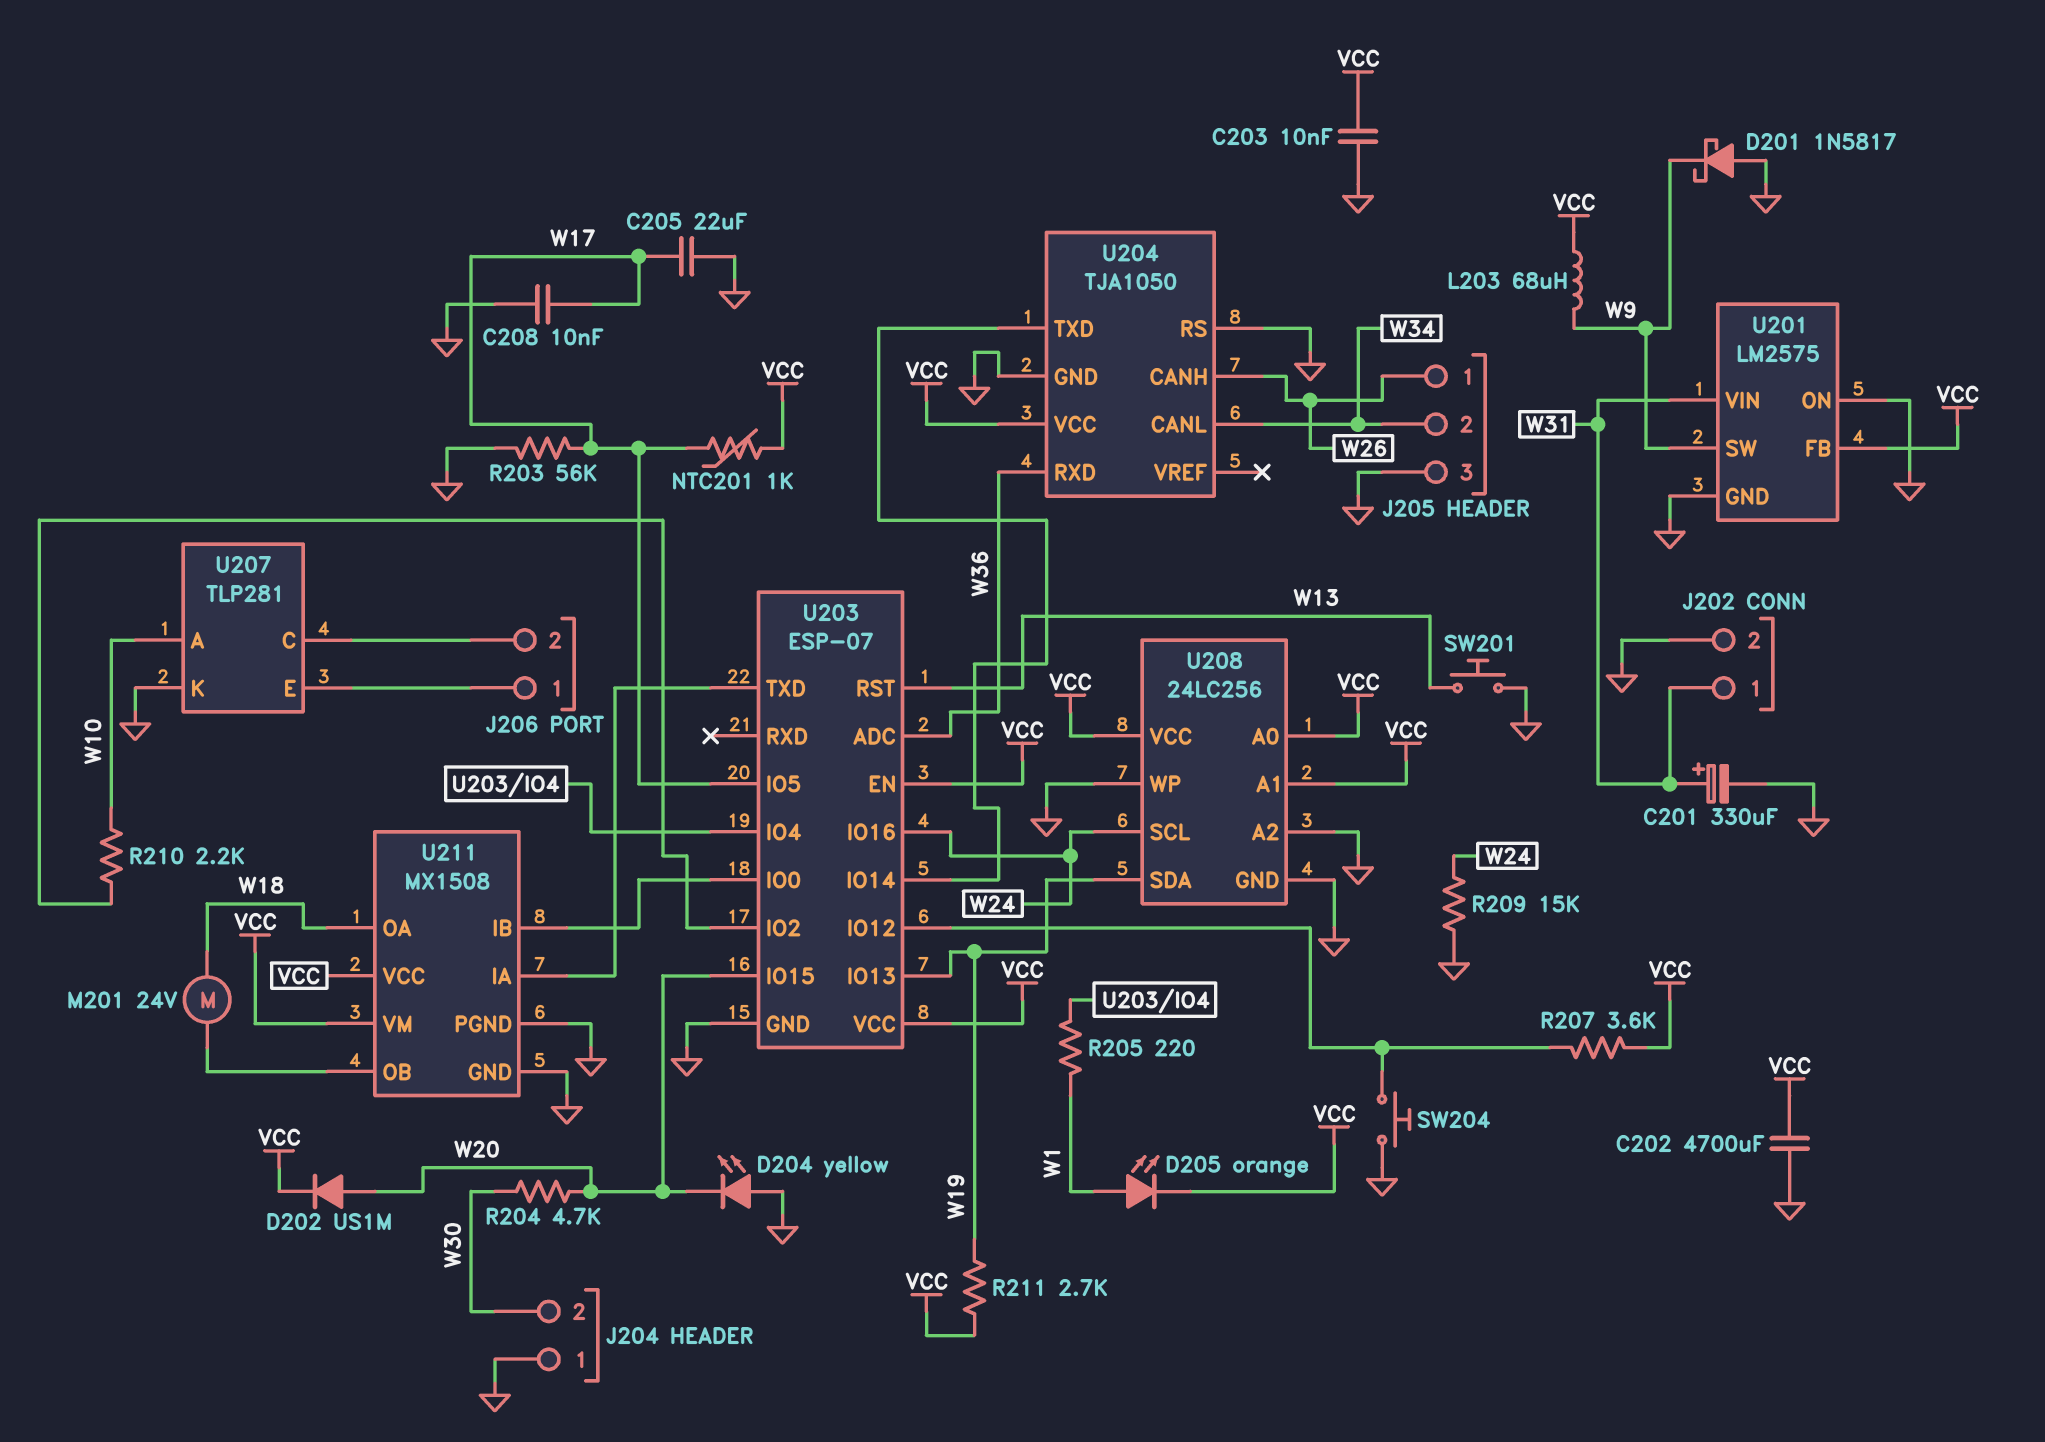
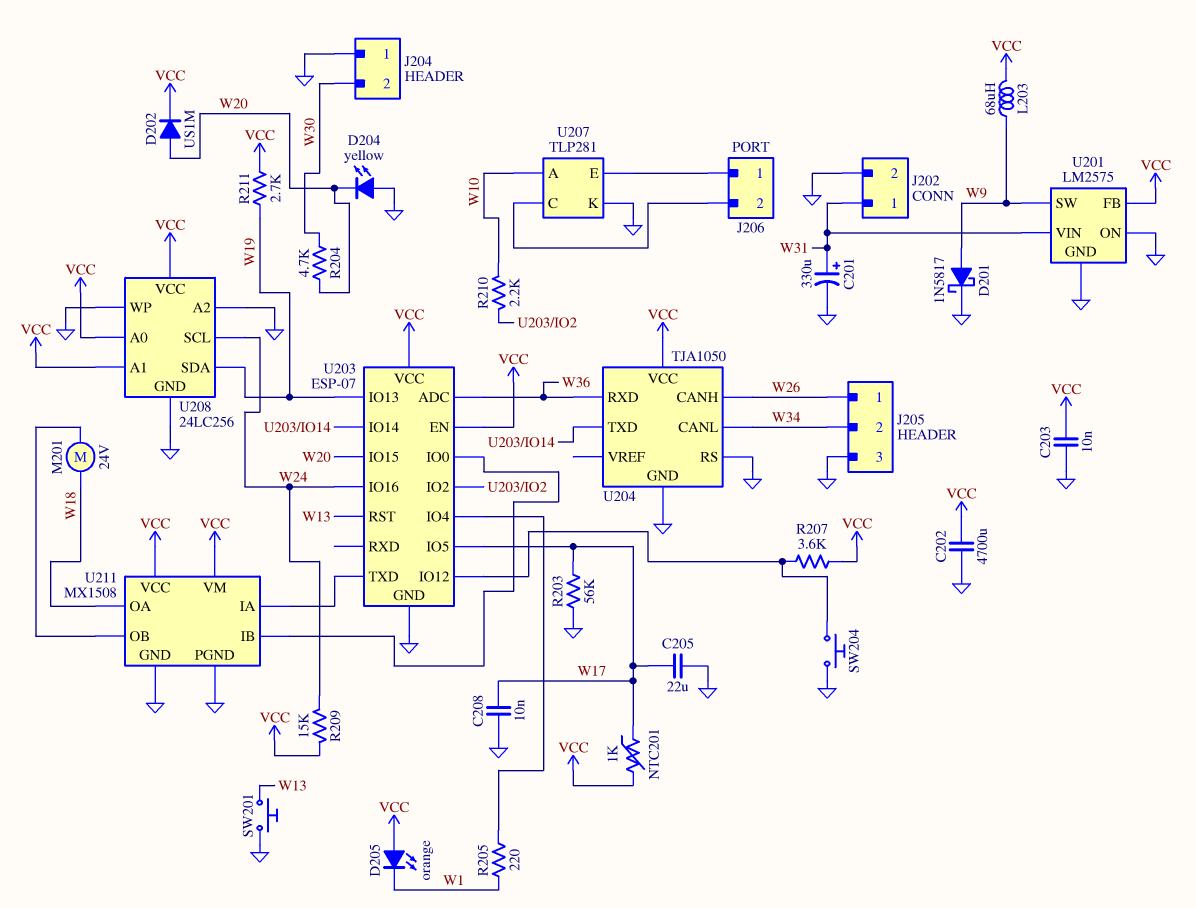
D201: schottky 1N5817 (A GND, K W9) -> schottky 1N5817 (A W9, K GND)
D205: LED orange (A W1, K VCC) -> LED orange (A VCC, K W1)
R209: 15k (GND, W24) -> 15k (VCC, W24)

